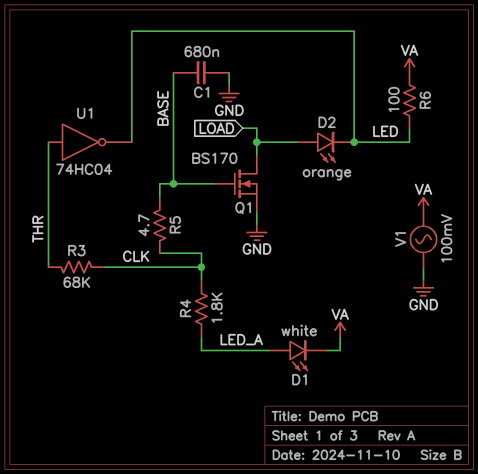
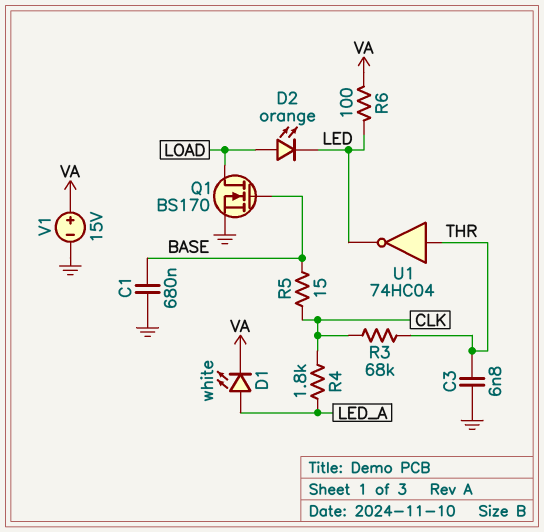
C3: none -> 6.8nF (GND, THR)
R5: 4.7 (BASE, CLK) -> 15 (BASE, CLK)
V1: AC 100mV (GND, VA) -> 15V (plus VA, minus GND)

